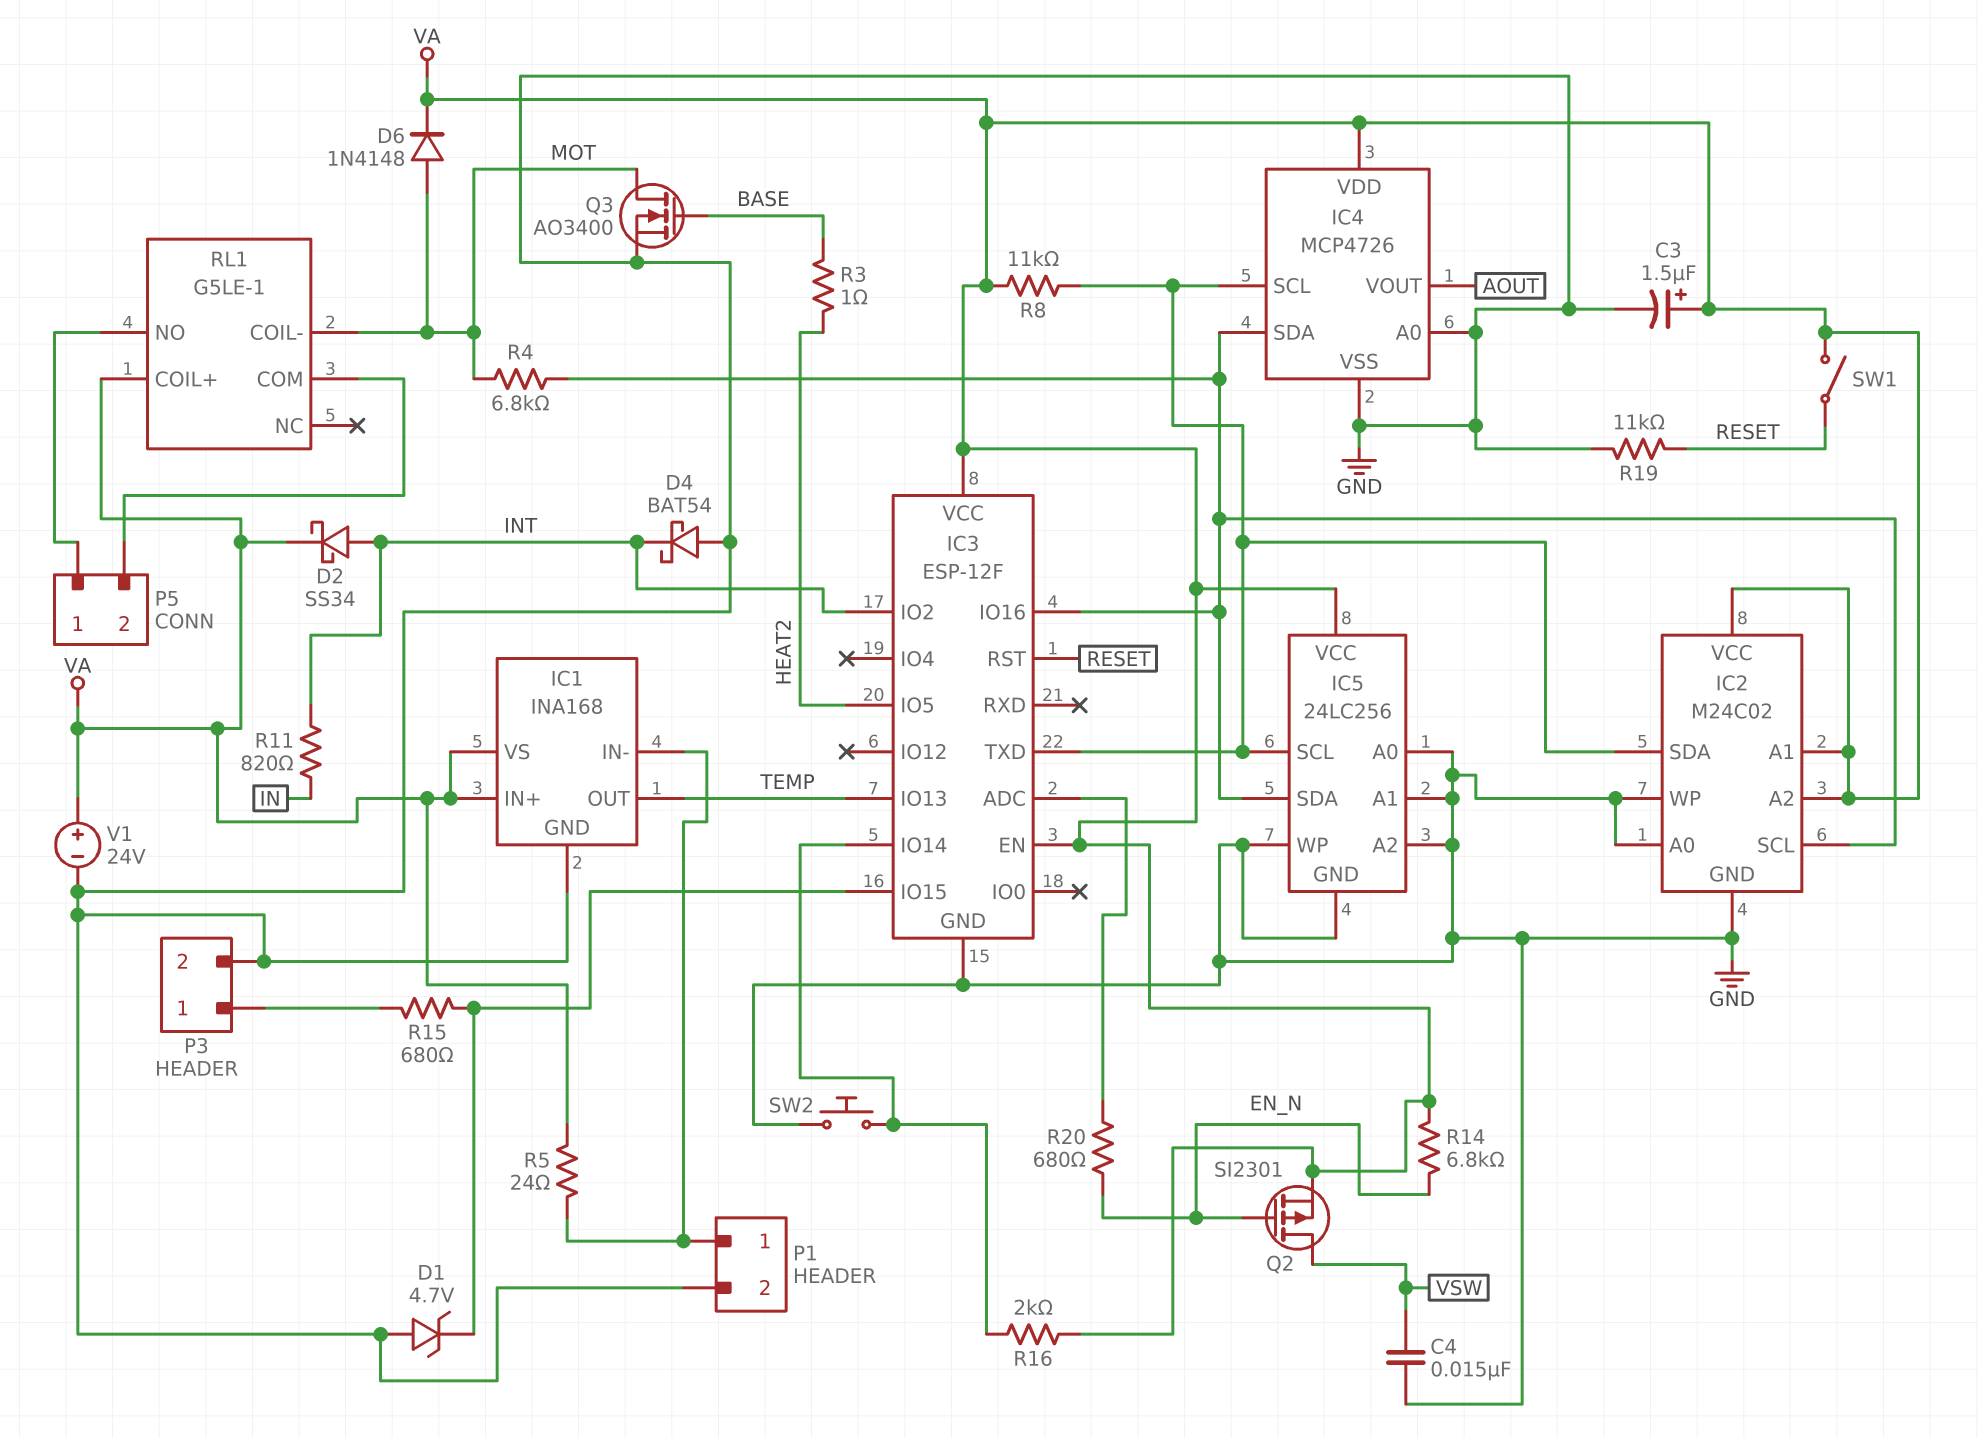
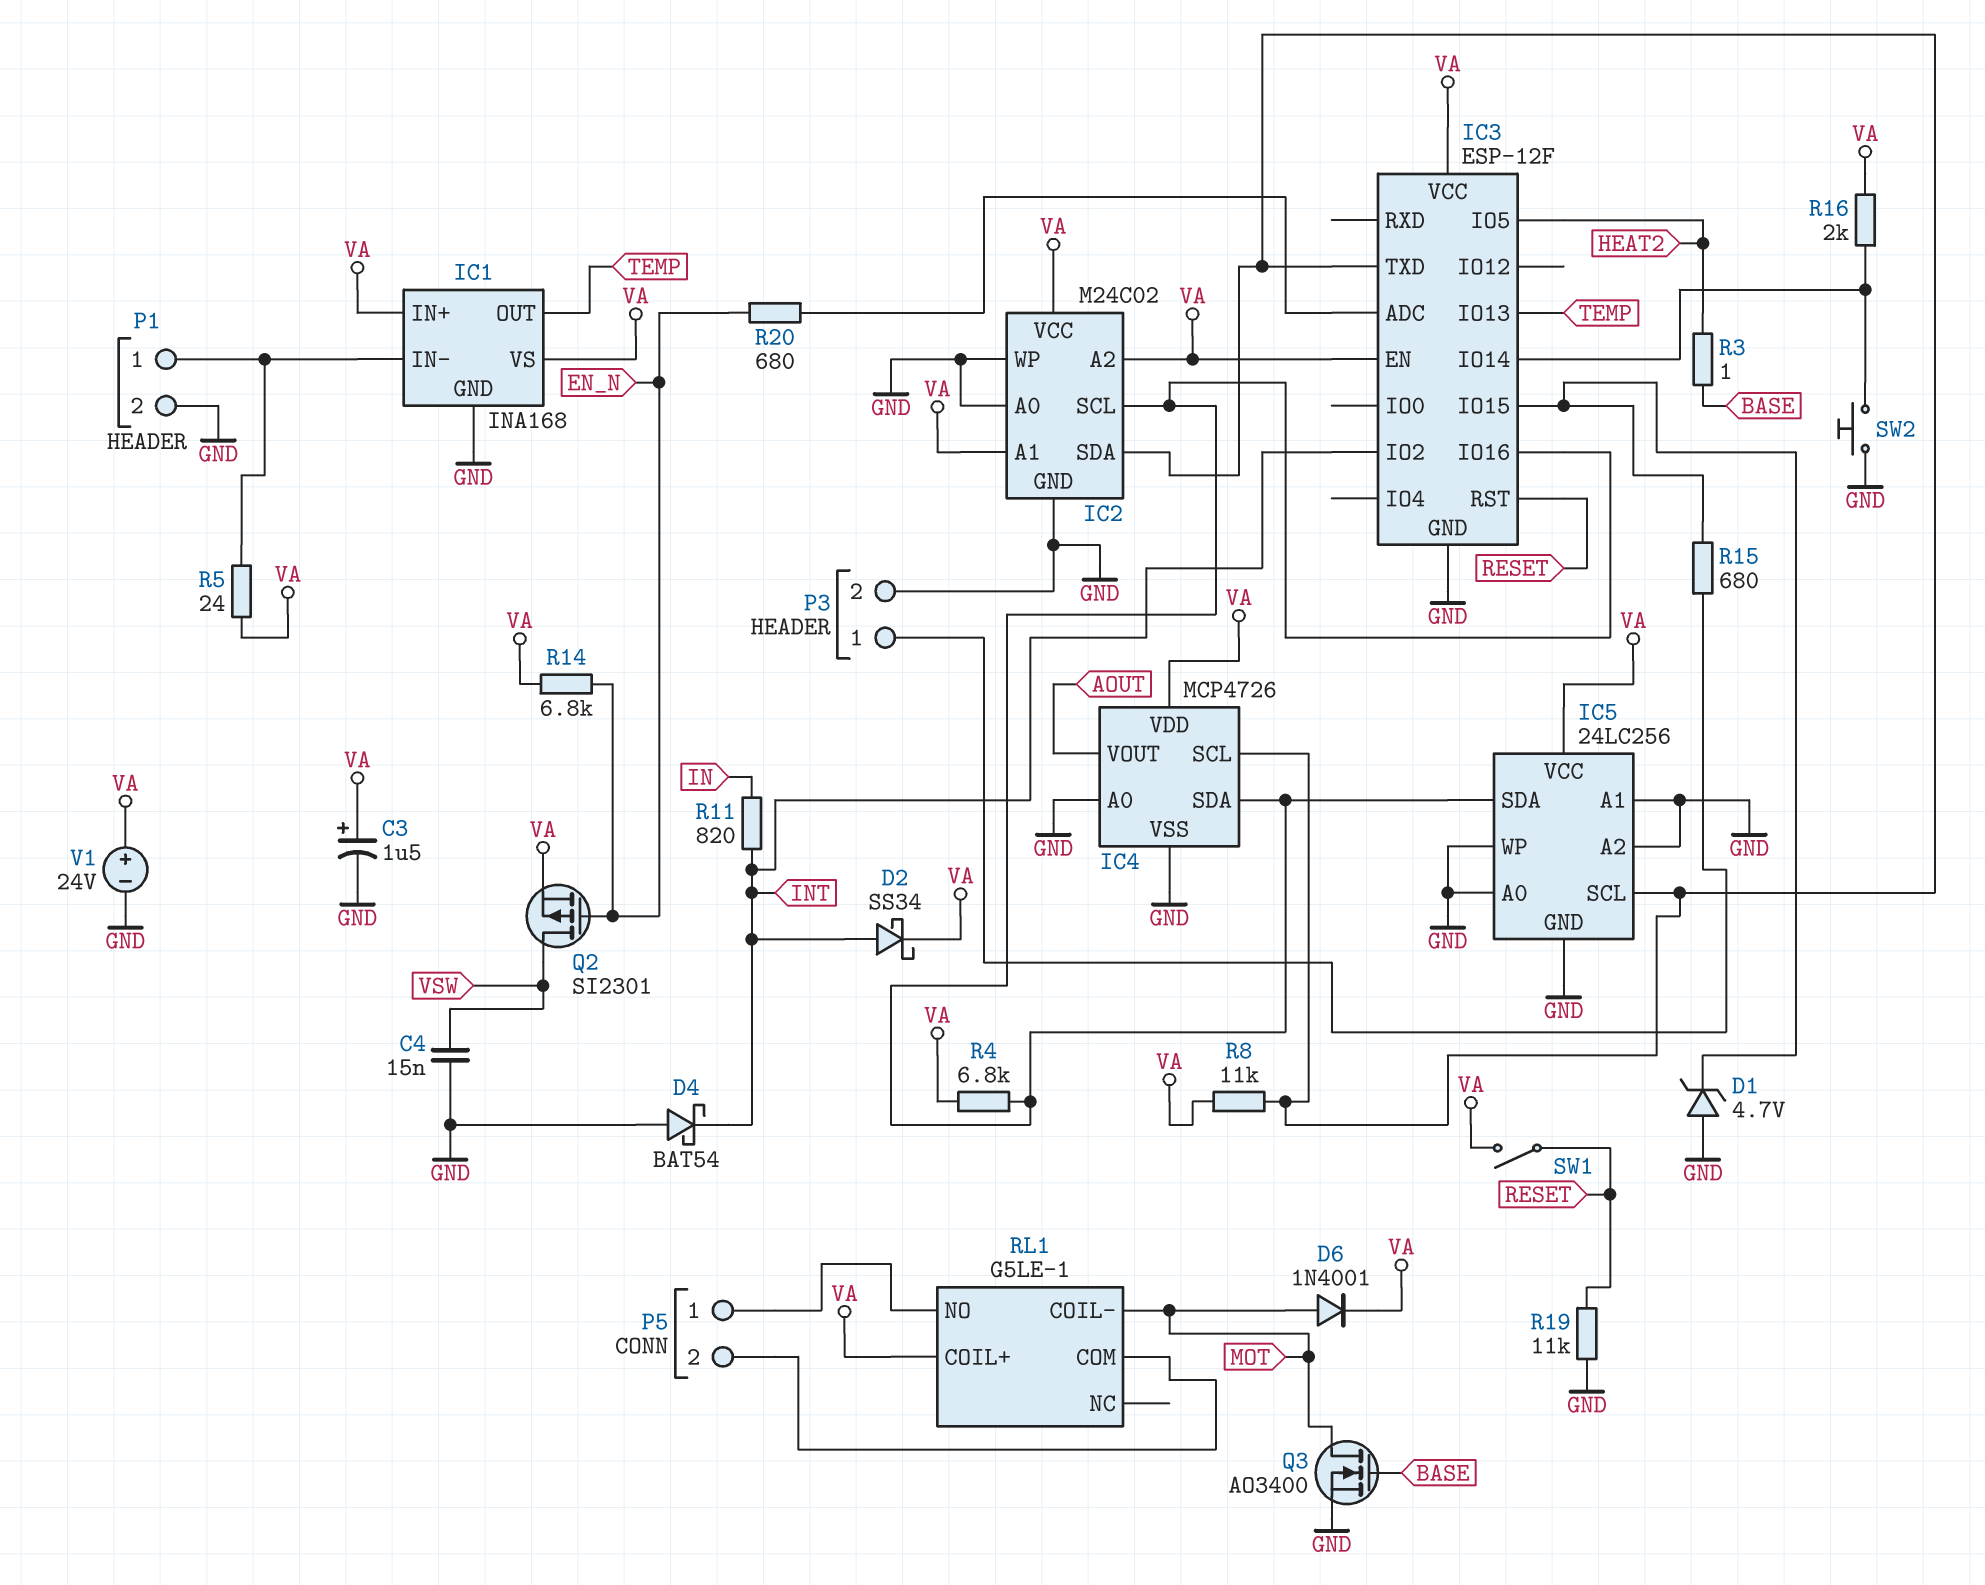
D6: diode 1N4148 (A MOT, K VA) -> diode 1N4001 (A MOT, K VA)
R4: 6.8k (IC2/SCL, MOT) -> 6.8k (IC2/SCL, VA)

